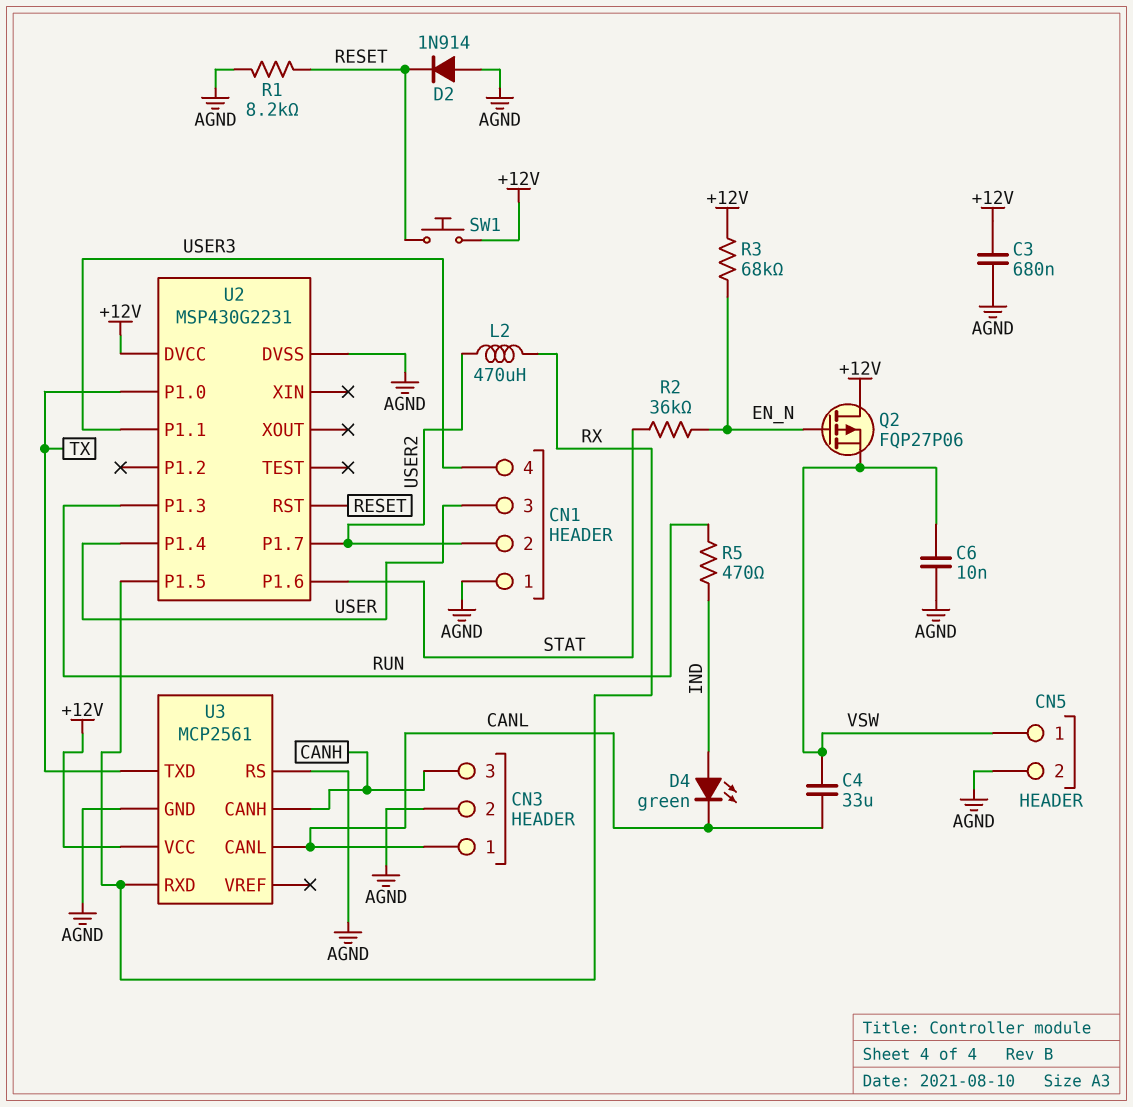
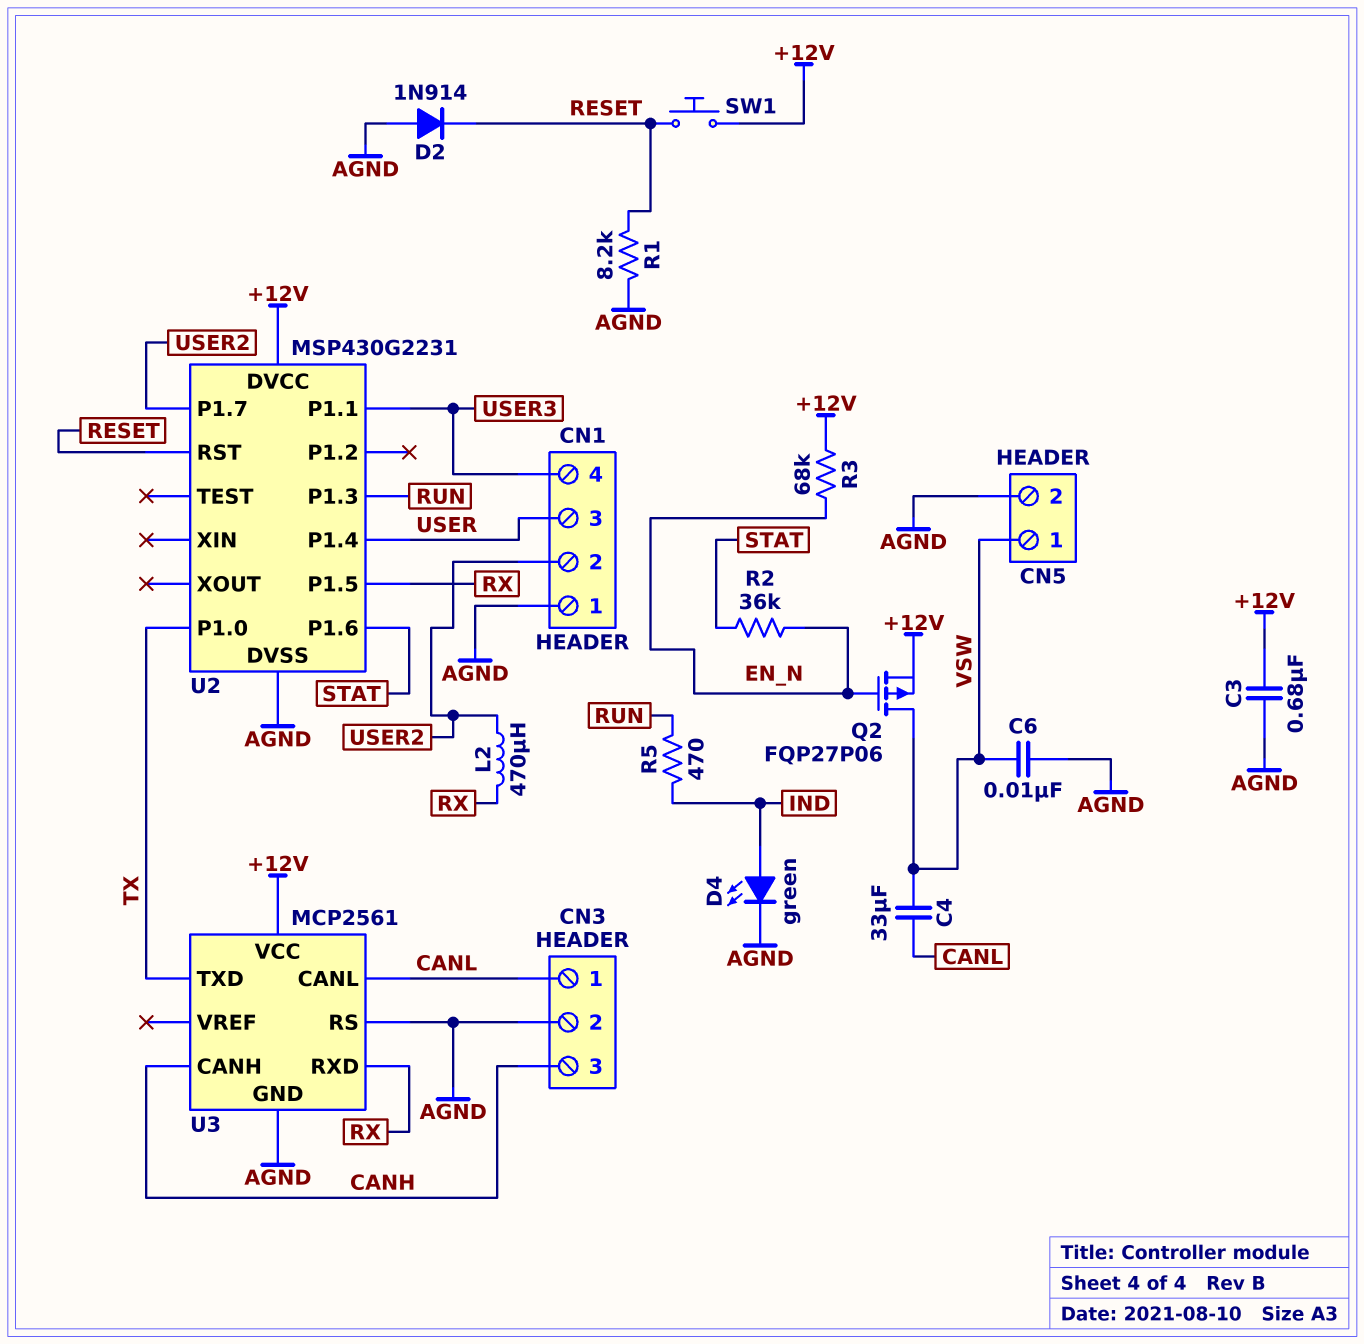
D4: LED green (A IND, K CANL) -> LED green (A IND, K AGND)
Q2: PMOS FQP27P06 (G EN_N, D +12V, S VSW) -> PMOS FQP27P06 (G EN_N, D VSW, S +12V)

